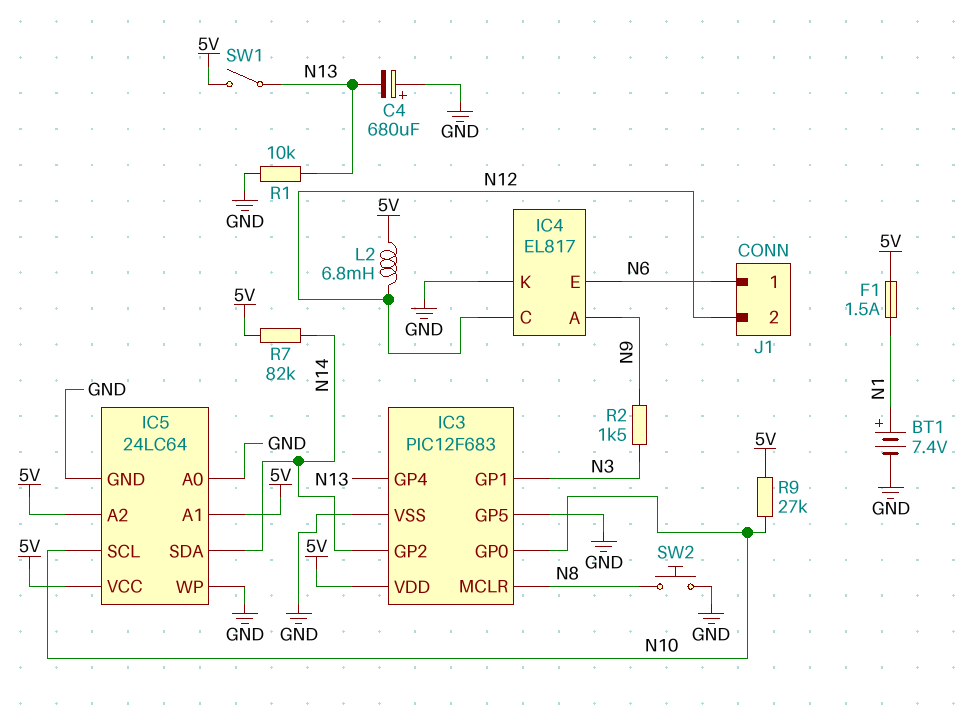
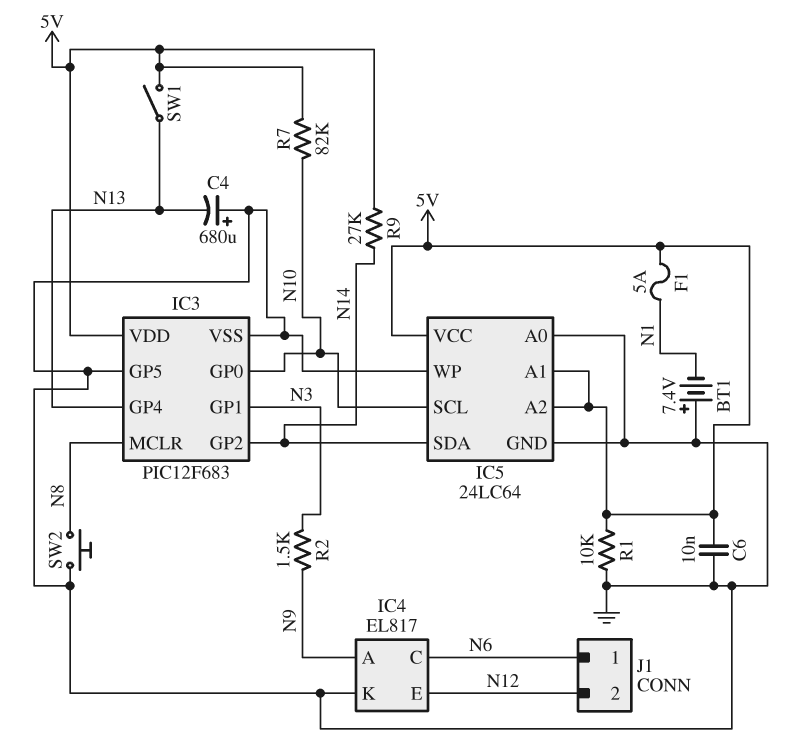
BT1: 7.4V (plus N1, minus GND) -> 7.4V (plus GND, minus N1)
C6: none -> 10nF (5V, GND)
F1: 1.5A (5V, N1) -> 5A (5V, N1)
IC4 pin C: N12 -> N6
IC4 pin E: N6 -> N12
L2: 6.8mH (5V, N12) -> none
R1: 10k (GND, N13) -> 10k (5V, GND)
R7: 82k (5V, N14) -> 82k (5V, N10)
R9: 27k (5V, N10) -> 27k (5V, N14)

